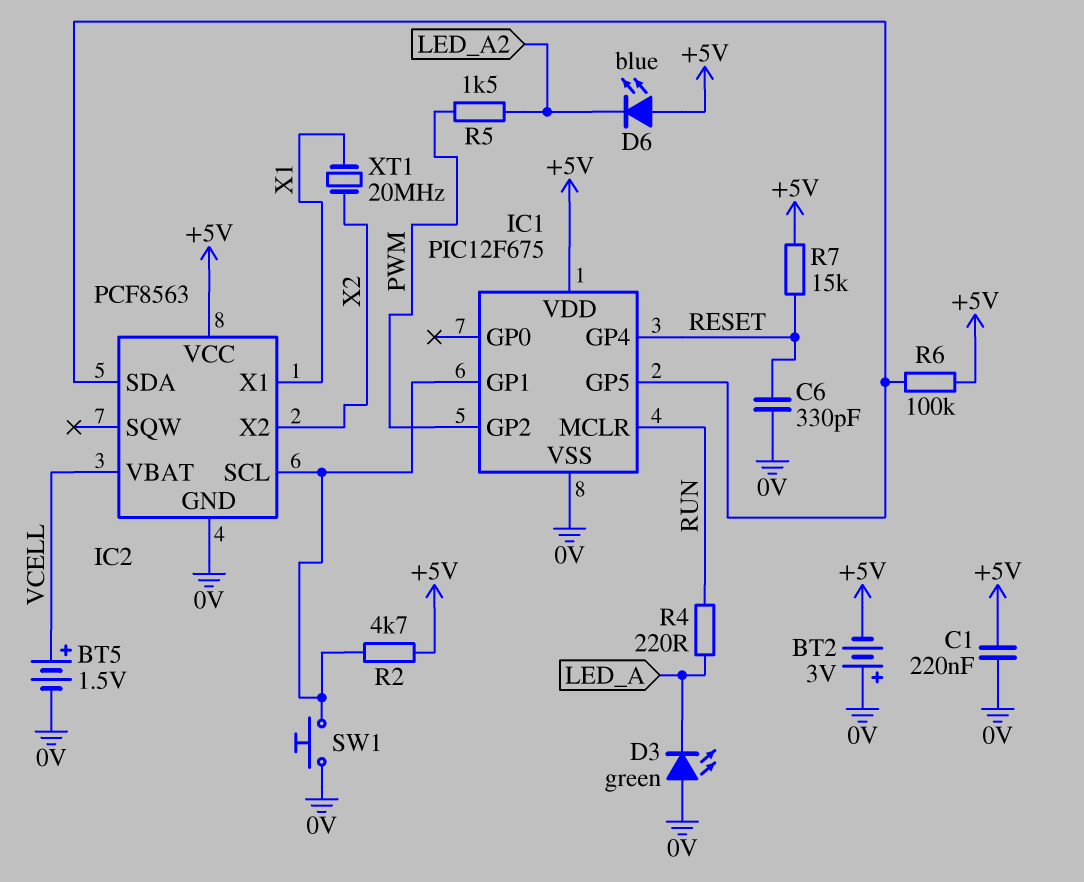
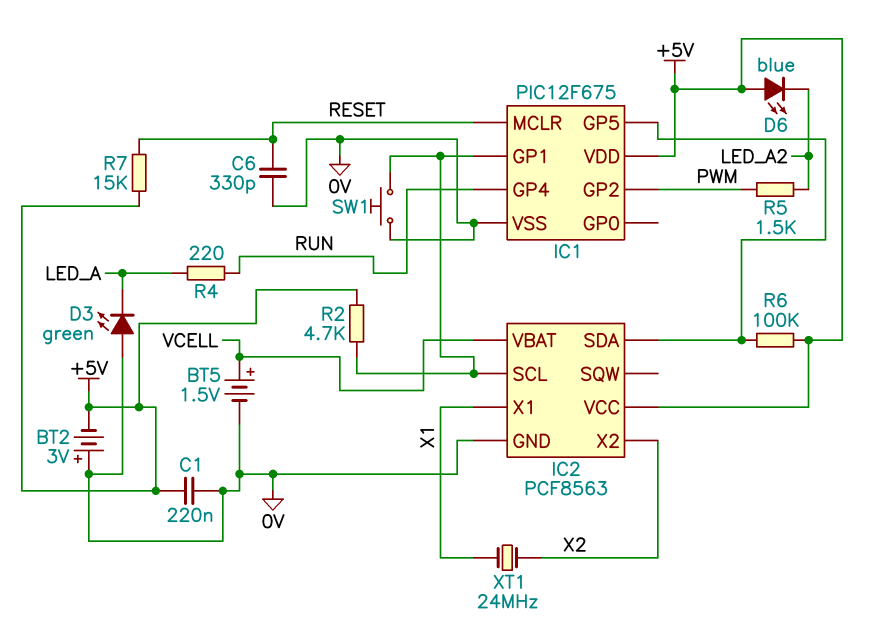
IC1 pin GP4: RESET -> RUN
IC1 pin MCLR: RUN -> RESET
XT1: 20MHz (X1, X2) -> 24MHz (X1, X2)

